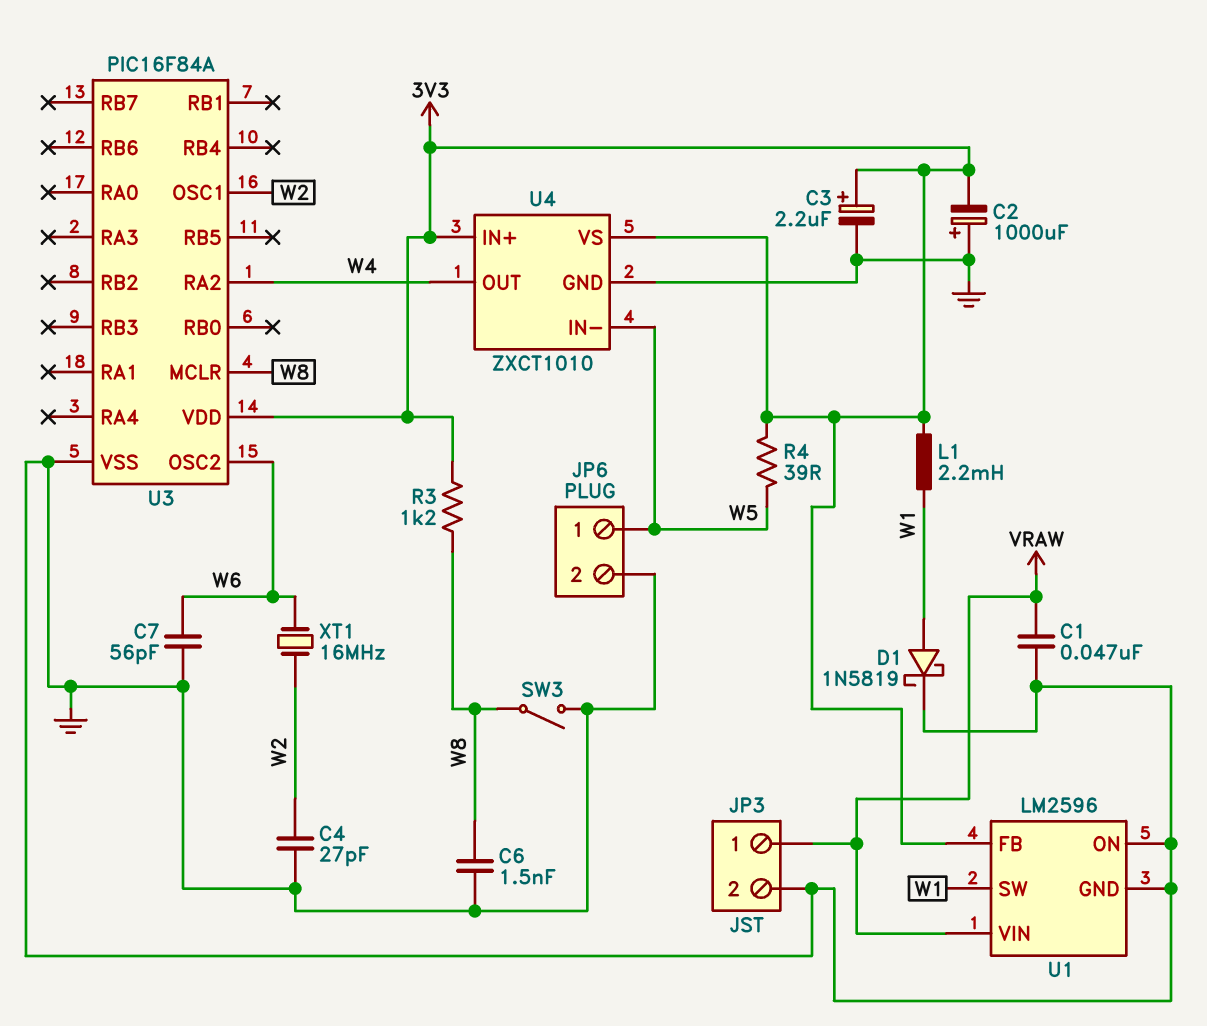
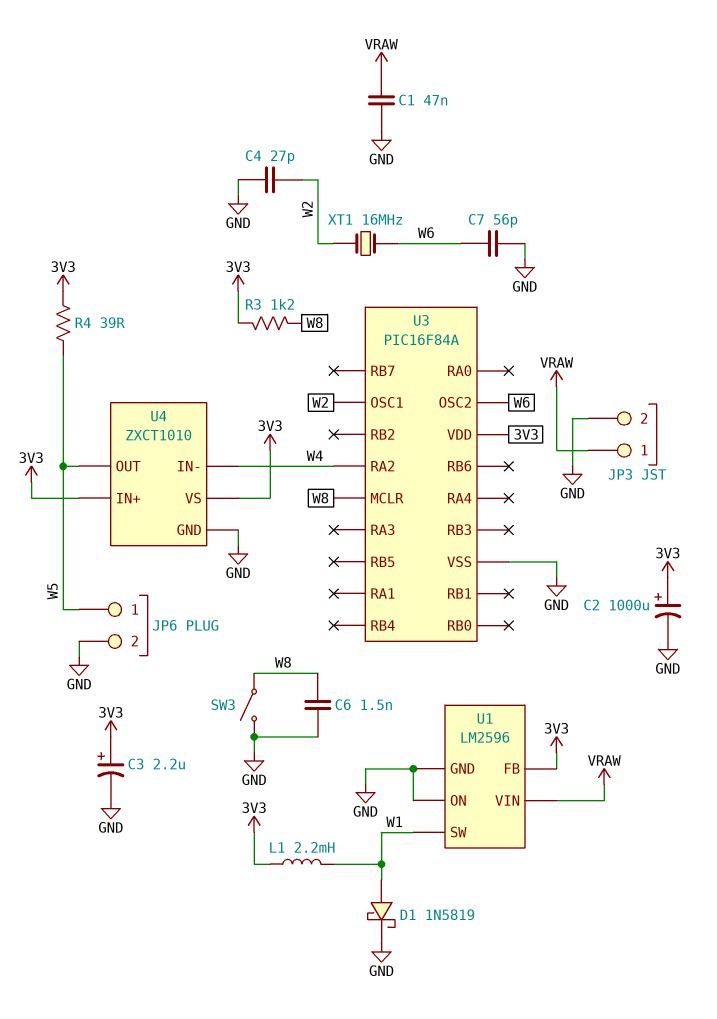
C2: 1000uF (plus GND, minus 3V3) -> 1000uF (plus 3V3, minus GND)
U4 pin IN-: W5 -> W4
U4 pin OUT: W4 -> W5

